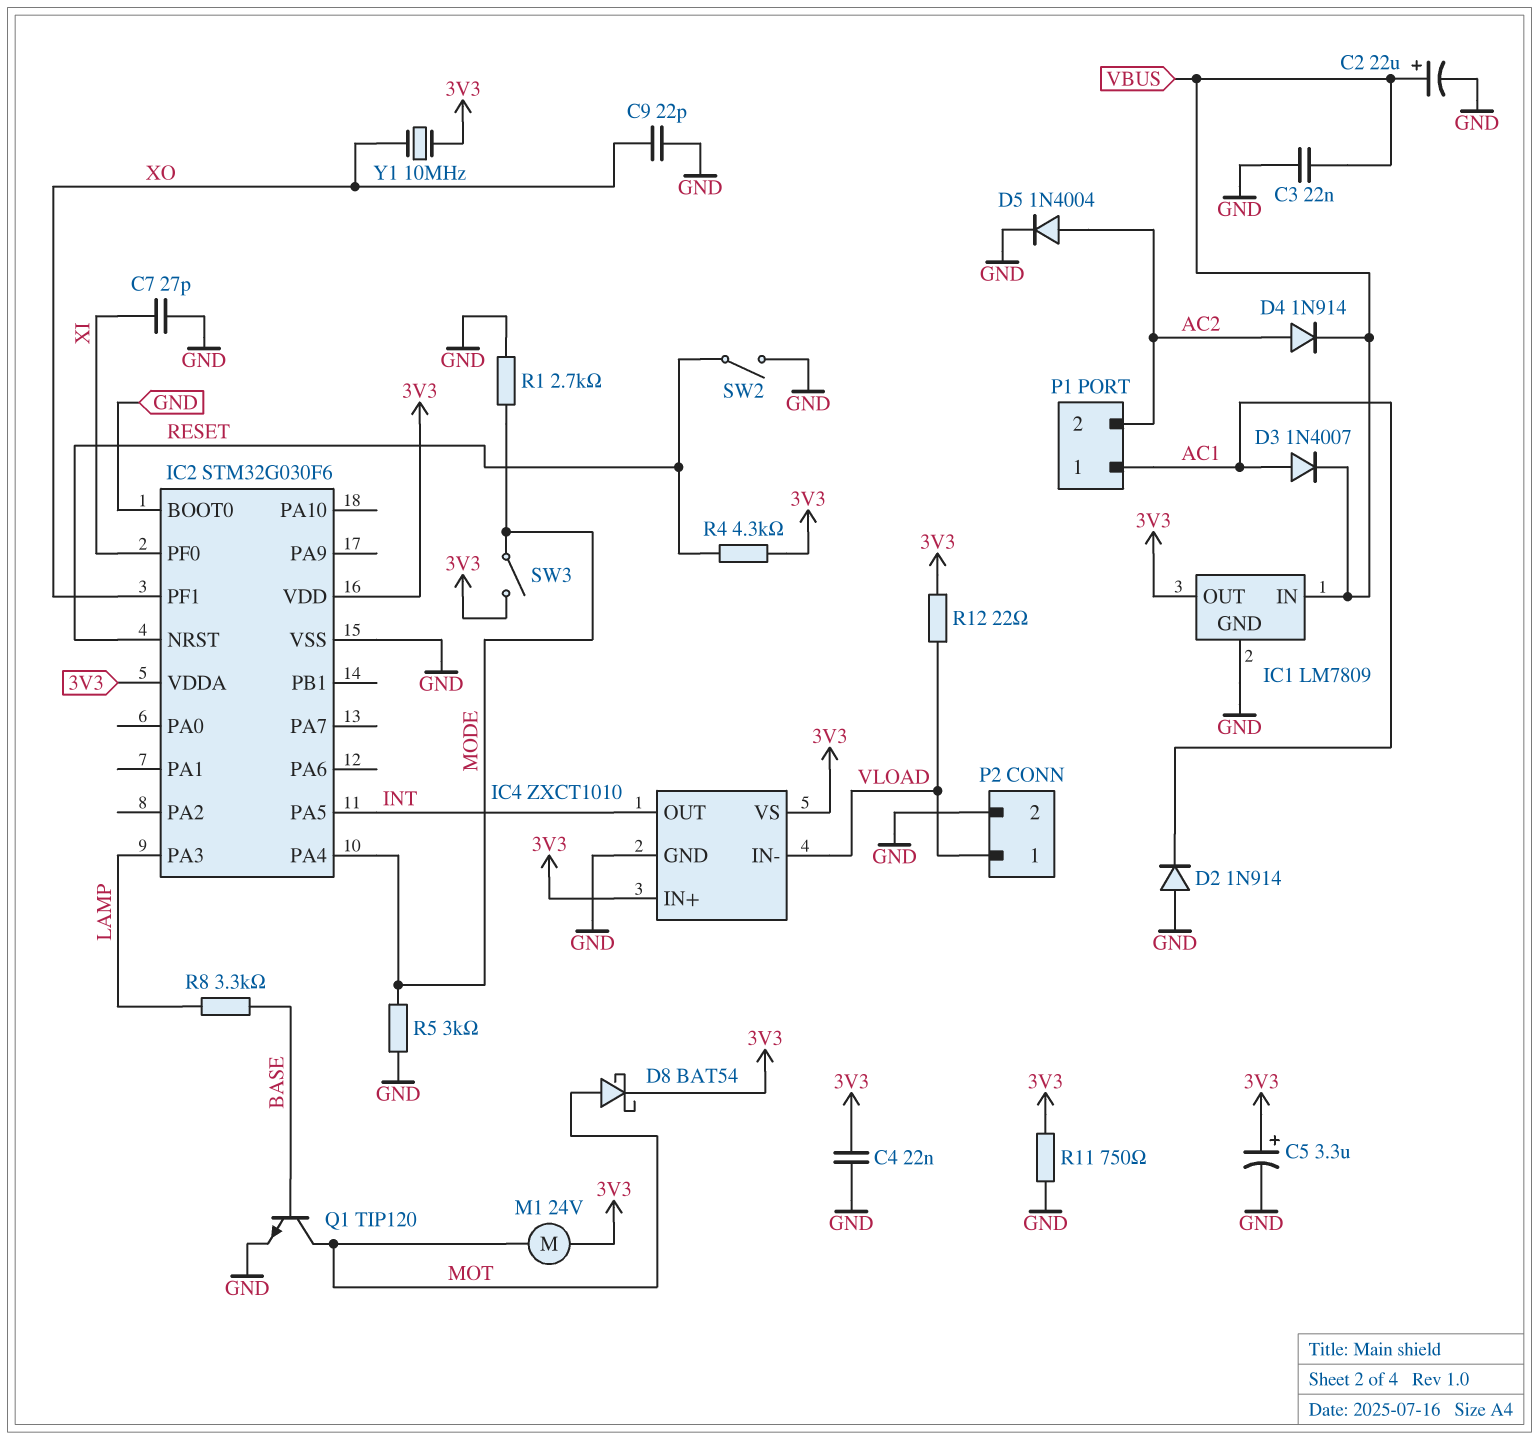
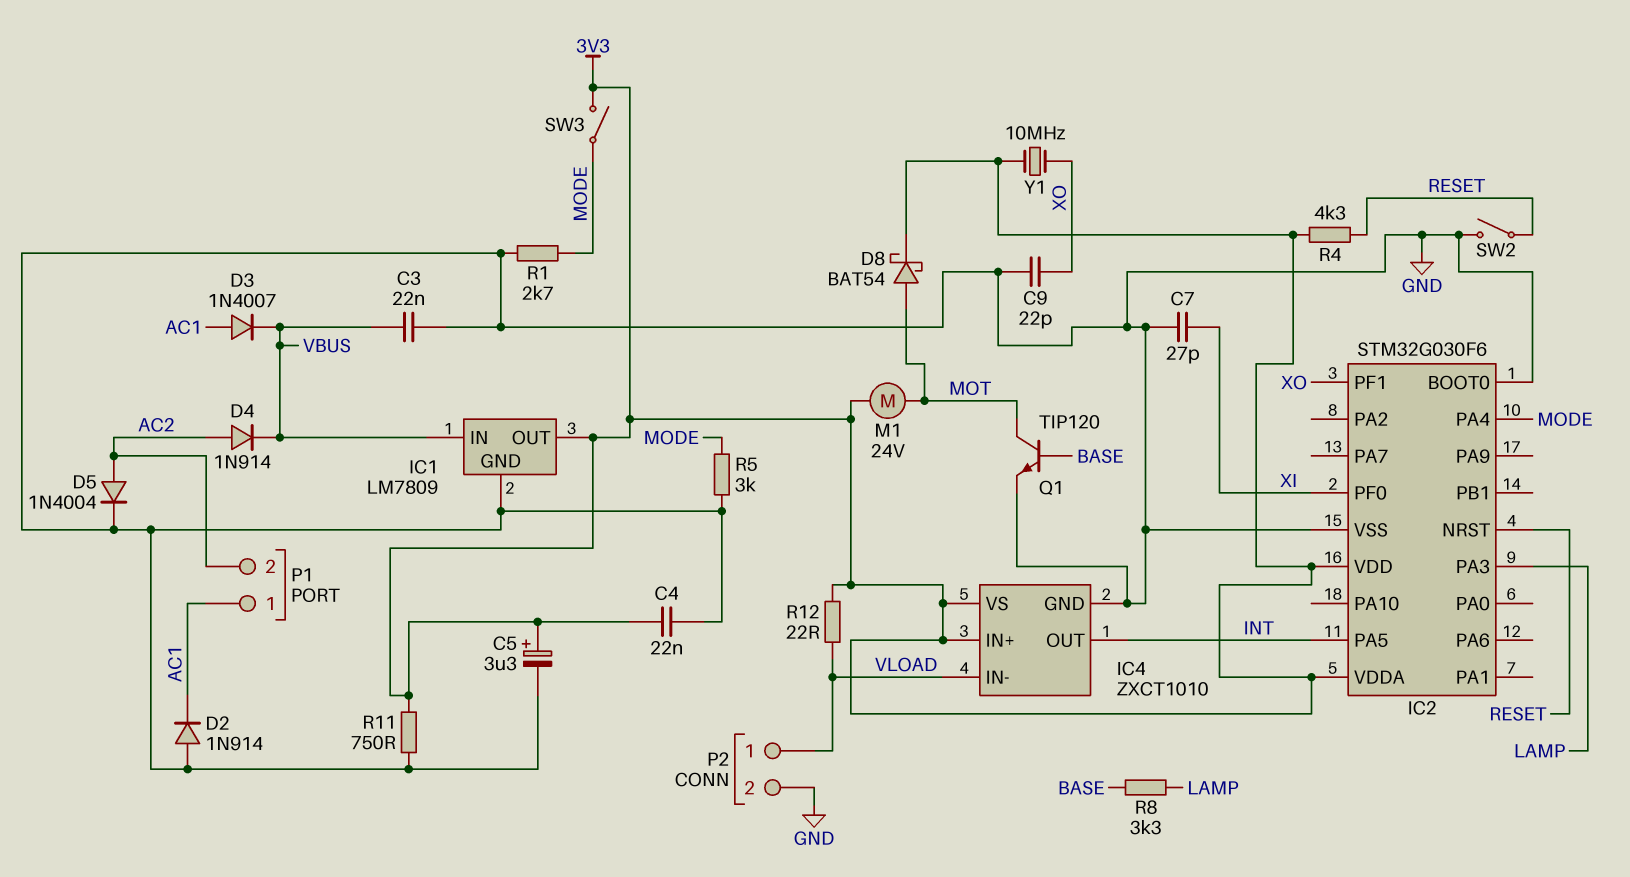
C2: 22uF (plus VBUS, minus GND) -> none

